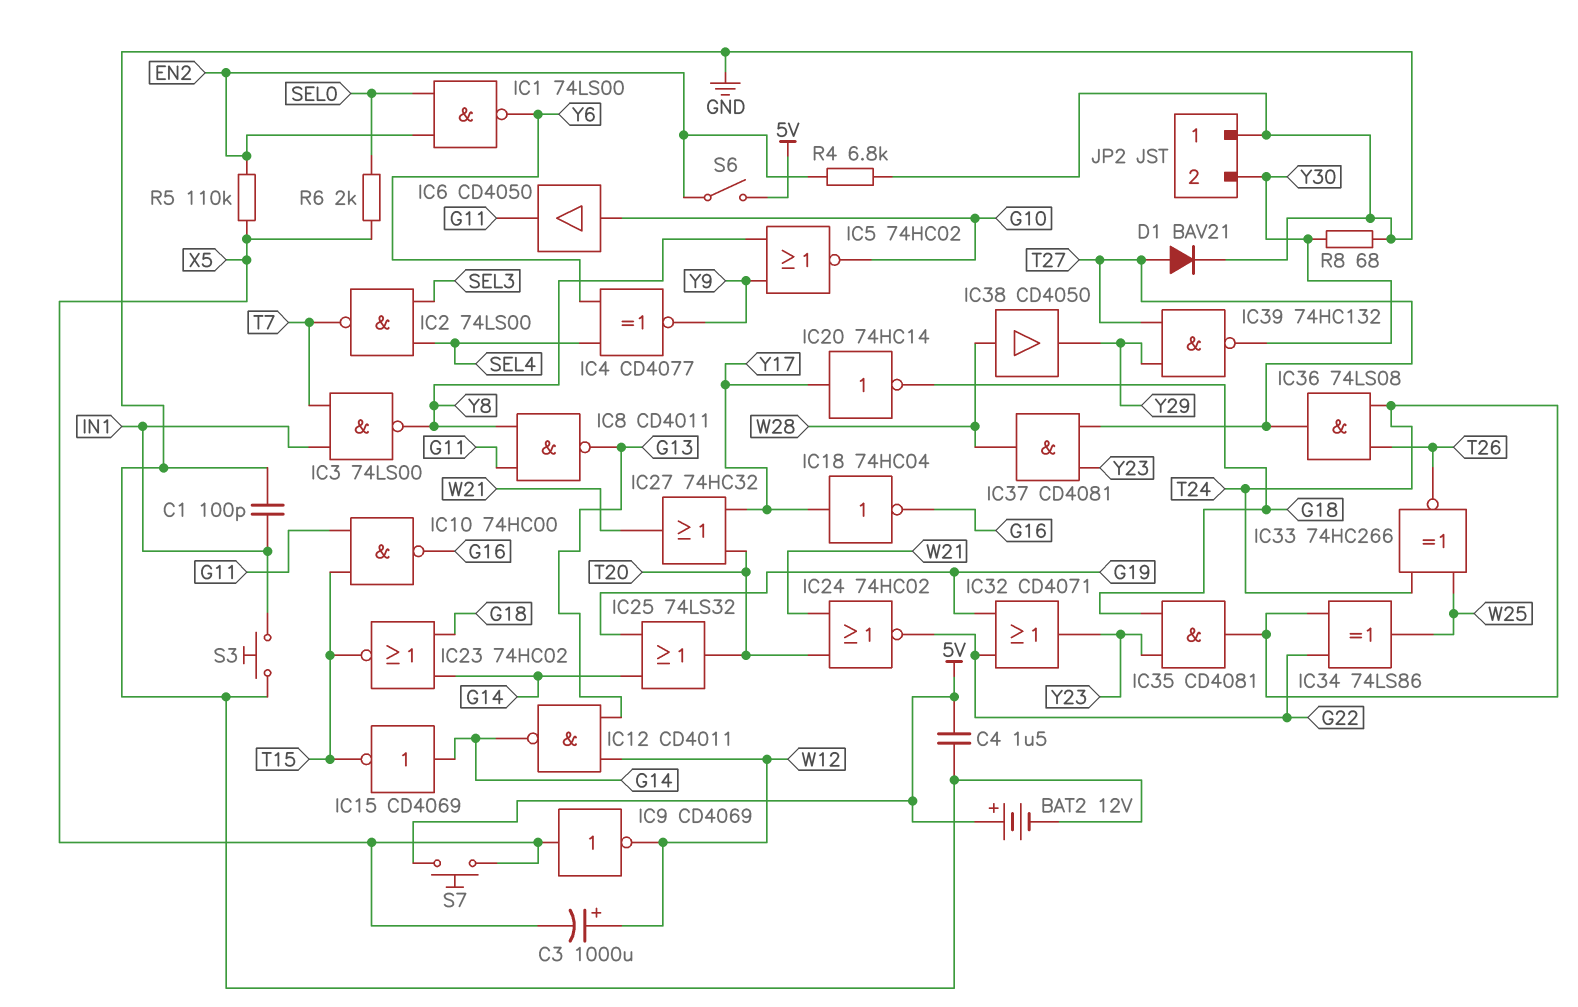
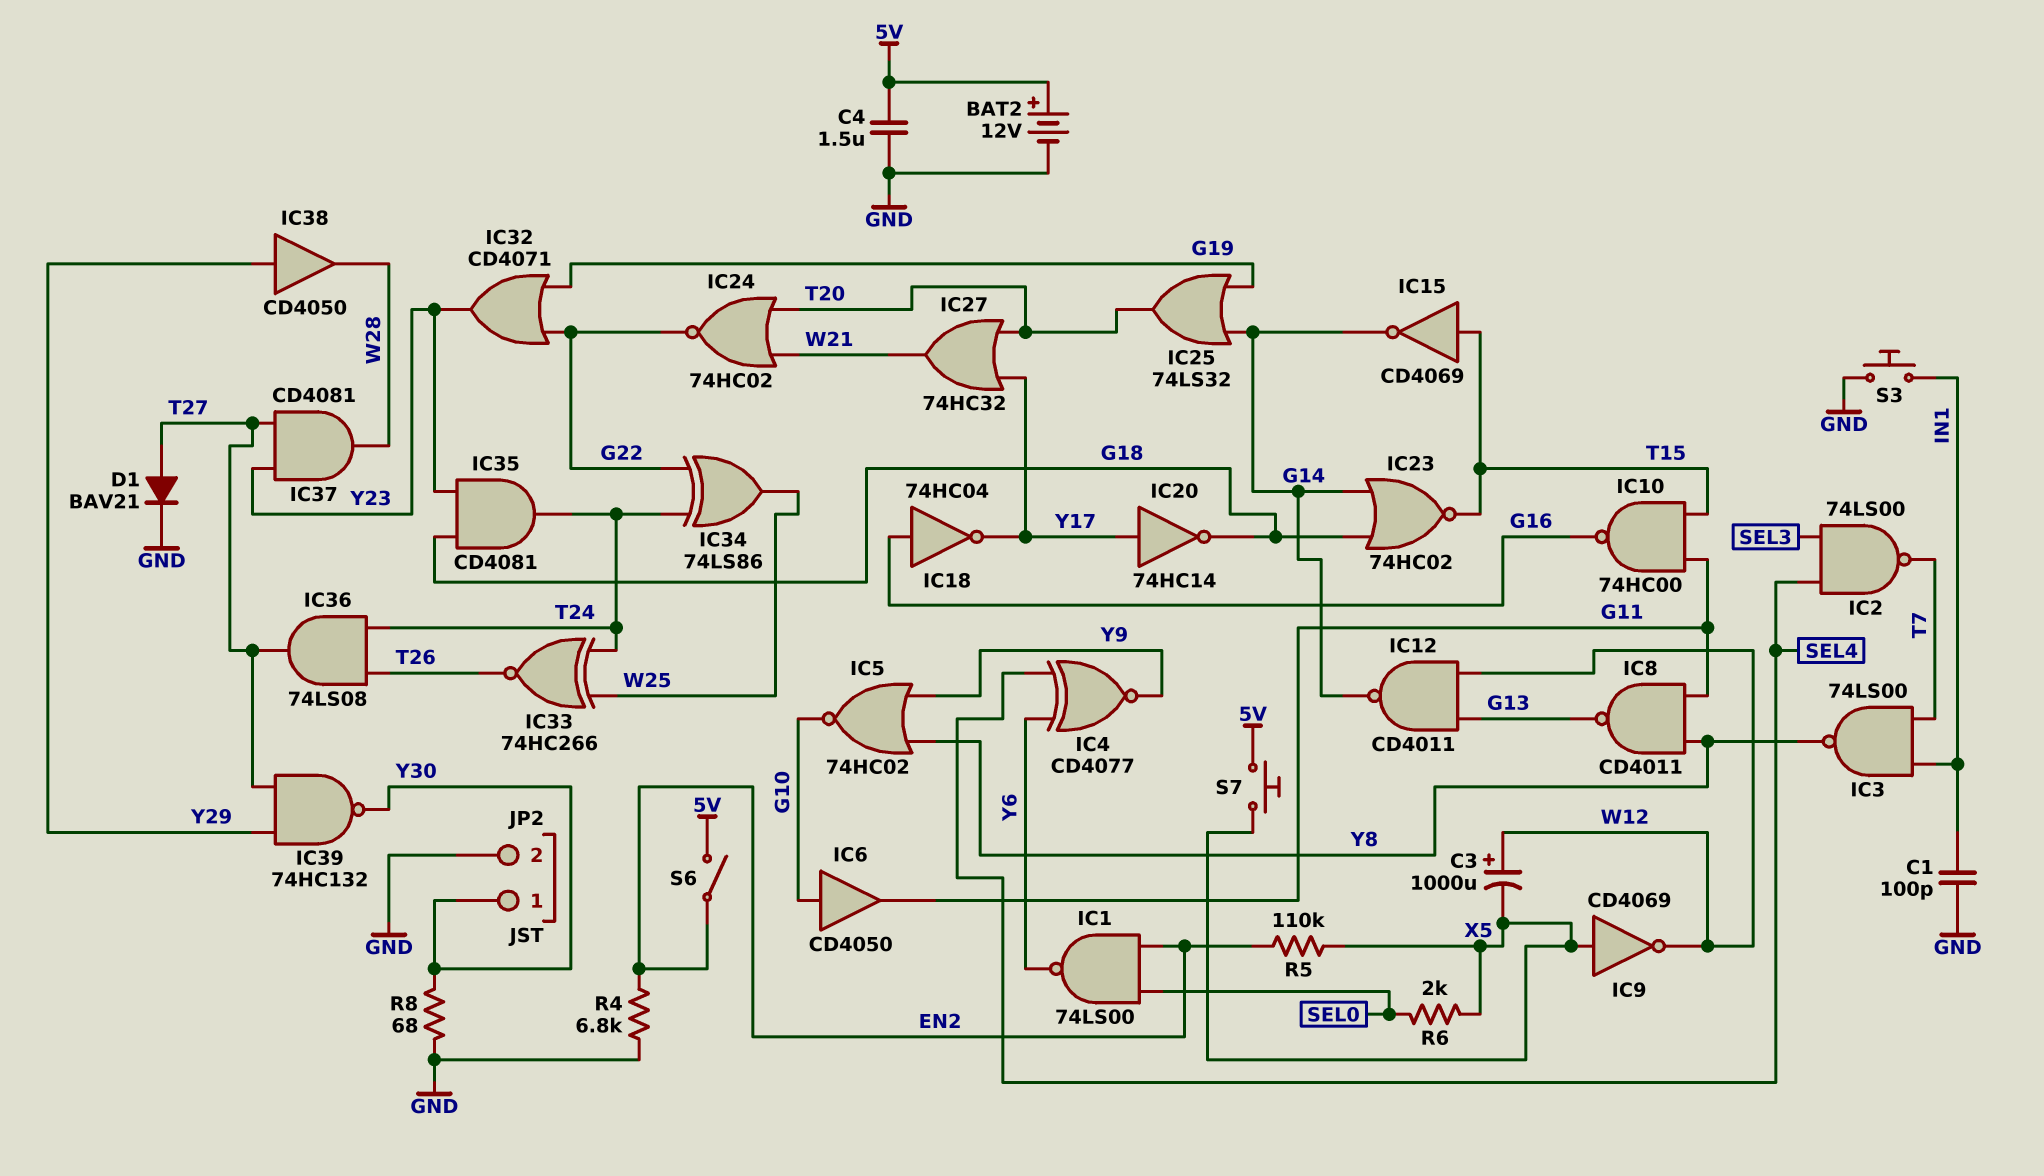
IC15: NOT CD4069 (in G14, out T15) -> NOT CD4069 (in T15, out G14)
IC18: NOT 74HC04 (in Y17, out G16) -> NOT 74HC04 (in G16, out Y17)
IC38: buffer CD4050 (in W28, out Y29) -> buffer CD4050 (in Y29, out W28)
JP2 pin 1: GND -> Y30
JP2 pin 2: Y30 -> GND

